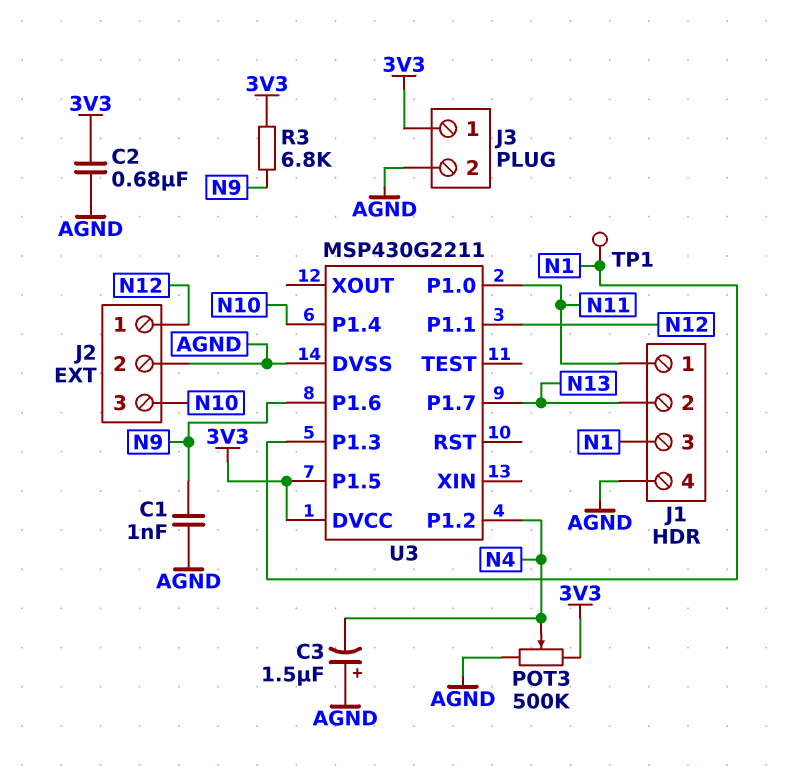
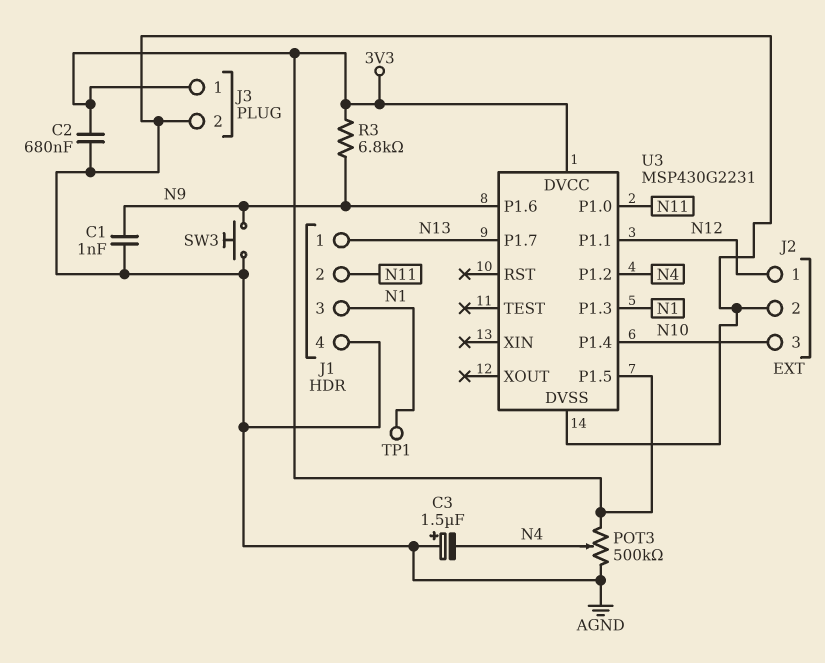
J1 pin 1: N11 -> N13
J1 pin 2: N13 -> N11
SW3: none -> button (AGND, N9)
U3: MSP430G2211 -> MSP430G2231

